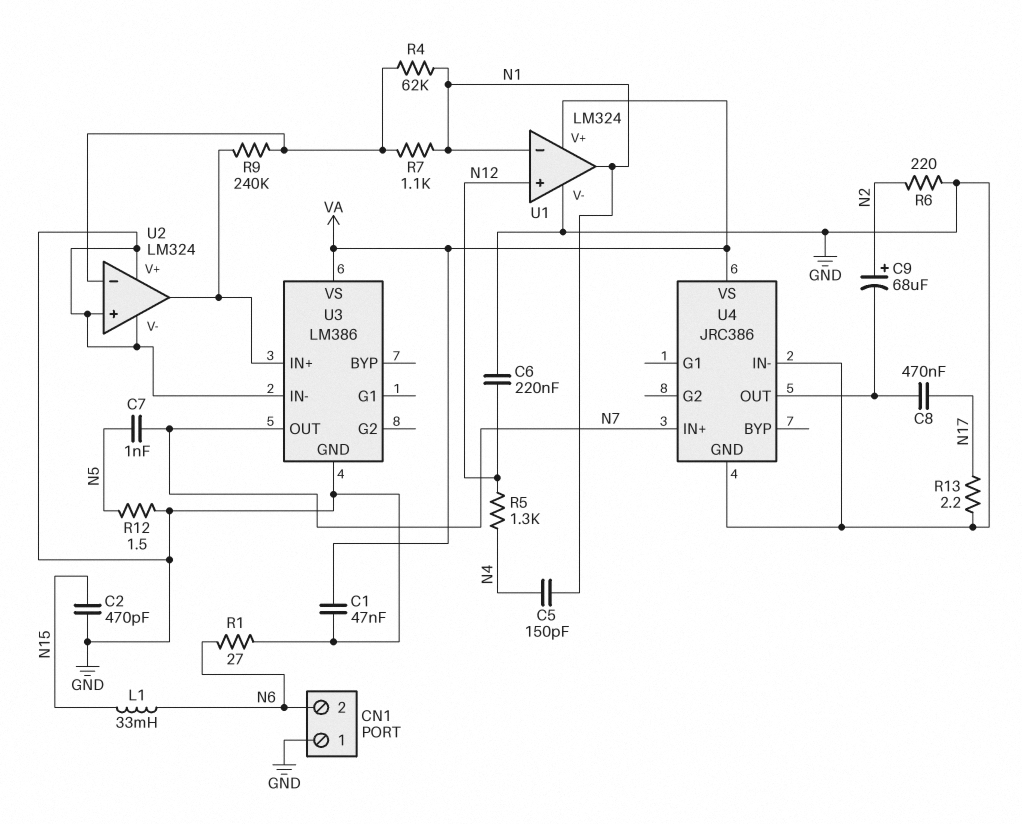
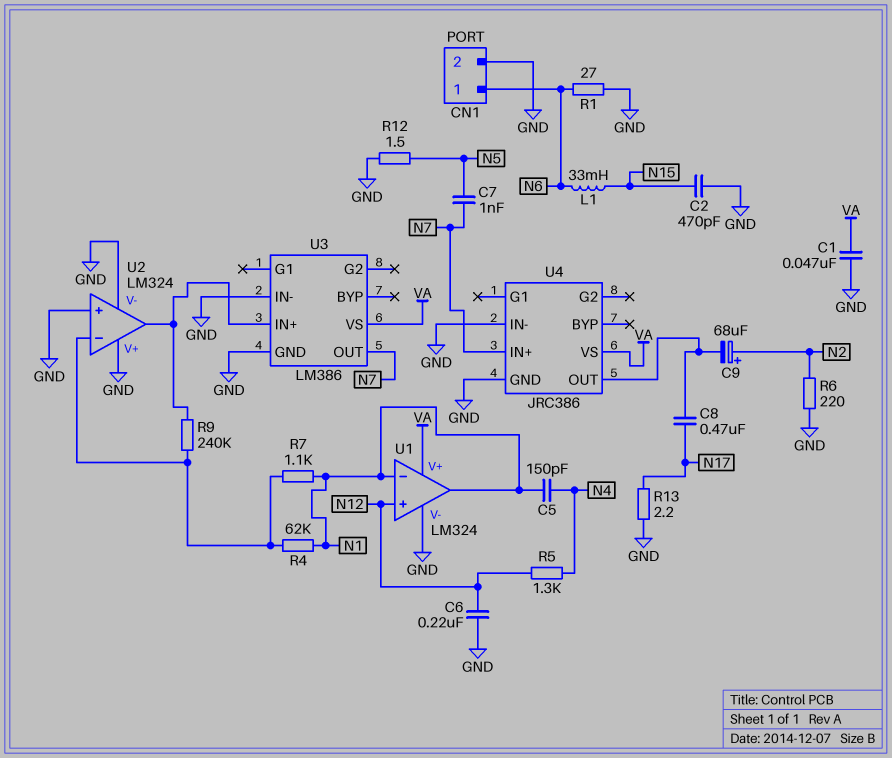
CN1 pin 1: GND -> N6
CN1 pin 2: N6 -> GND

